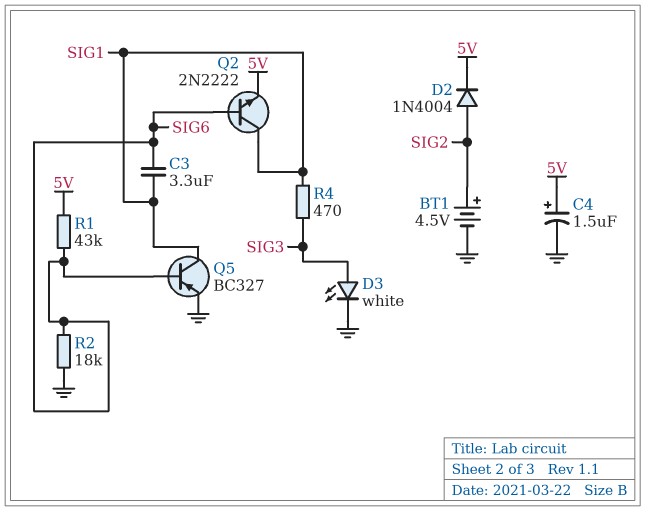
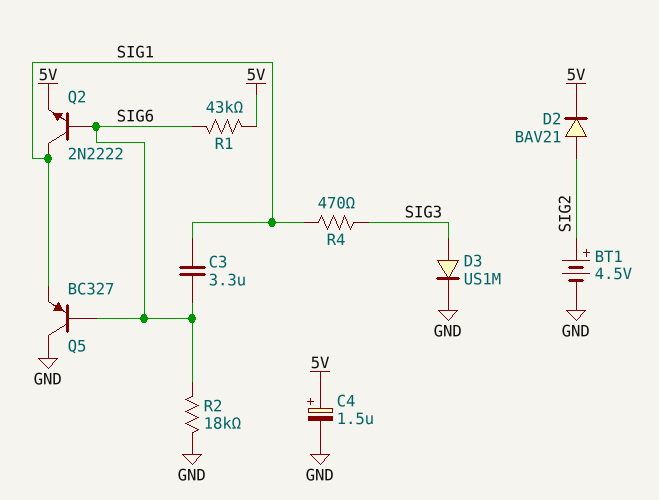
D2: diode 1N4004 (A SIG2, K 5V) -> diode BAV21 (A SIG2, K 5V)
D3: LED white (A SIG3, K GND) -> diode US1M (A SIG3, K GND)
Q5: PNP BC327 (B SIG6, C SIG1, E GND) -> PNP BC327 (B SIG6, C GND, E SIG1)

